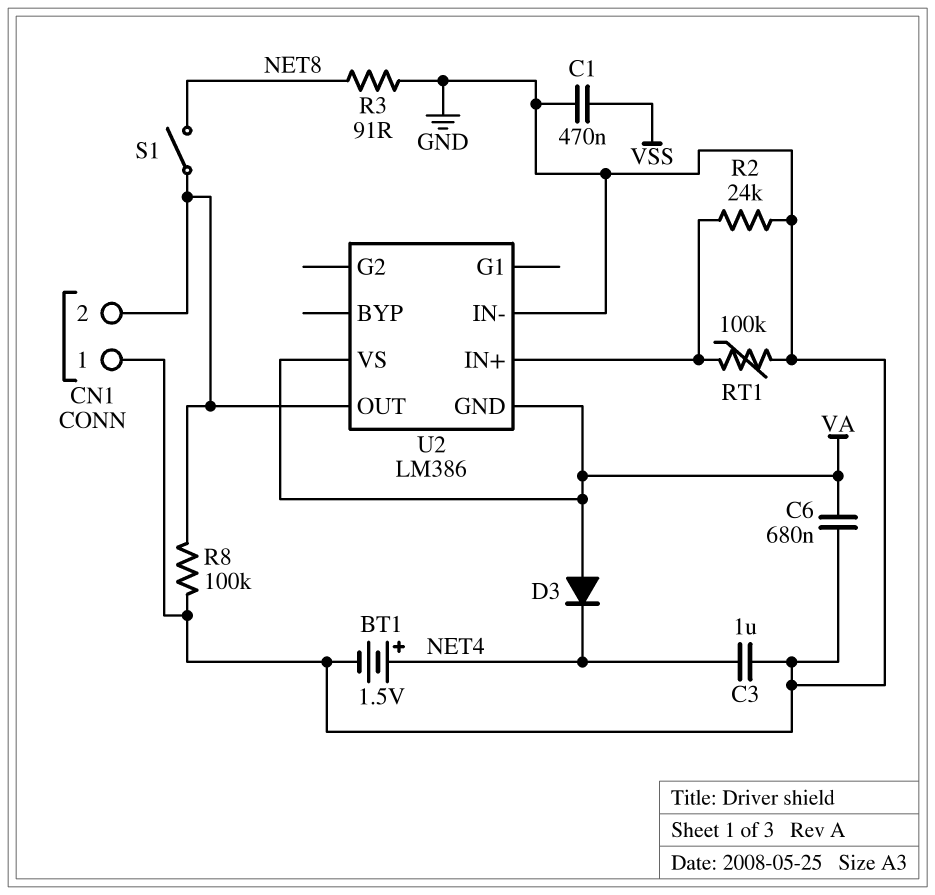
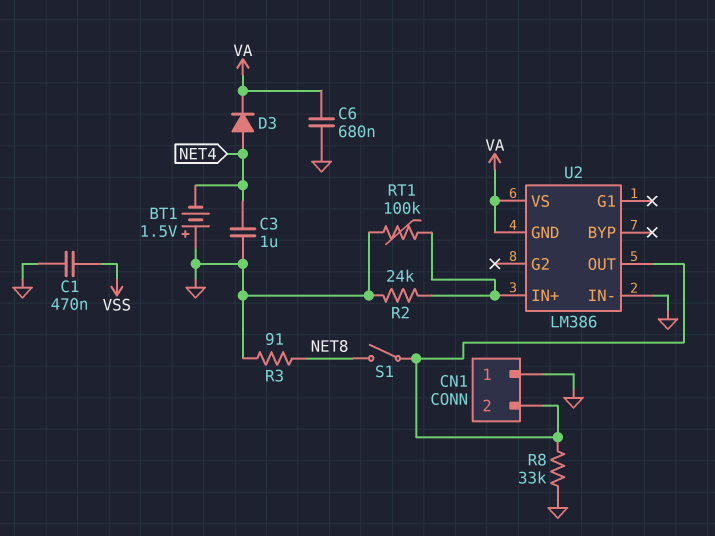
BT1: 1.5V (plus NET4, minus GND) -> 1.5V (plus GND, minus NET4)
D3: diode (A VA, K NET4) -> diode (A NET4, K VA)
R8: 100k (CN1/2, GND) -> 33k (CN1/2, GND)

